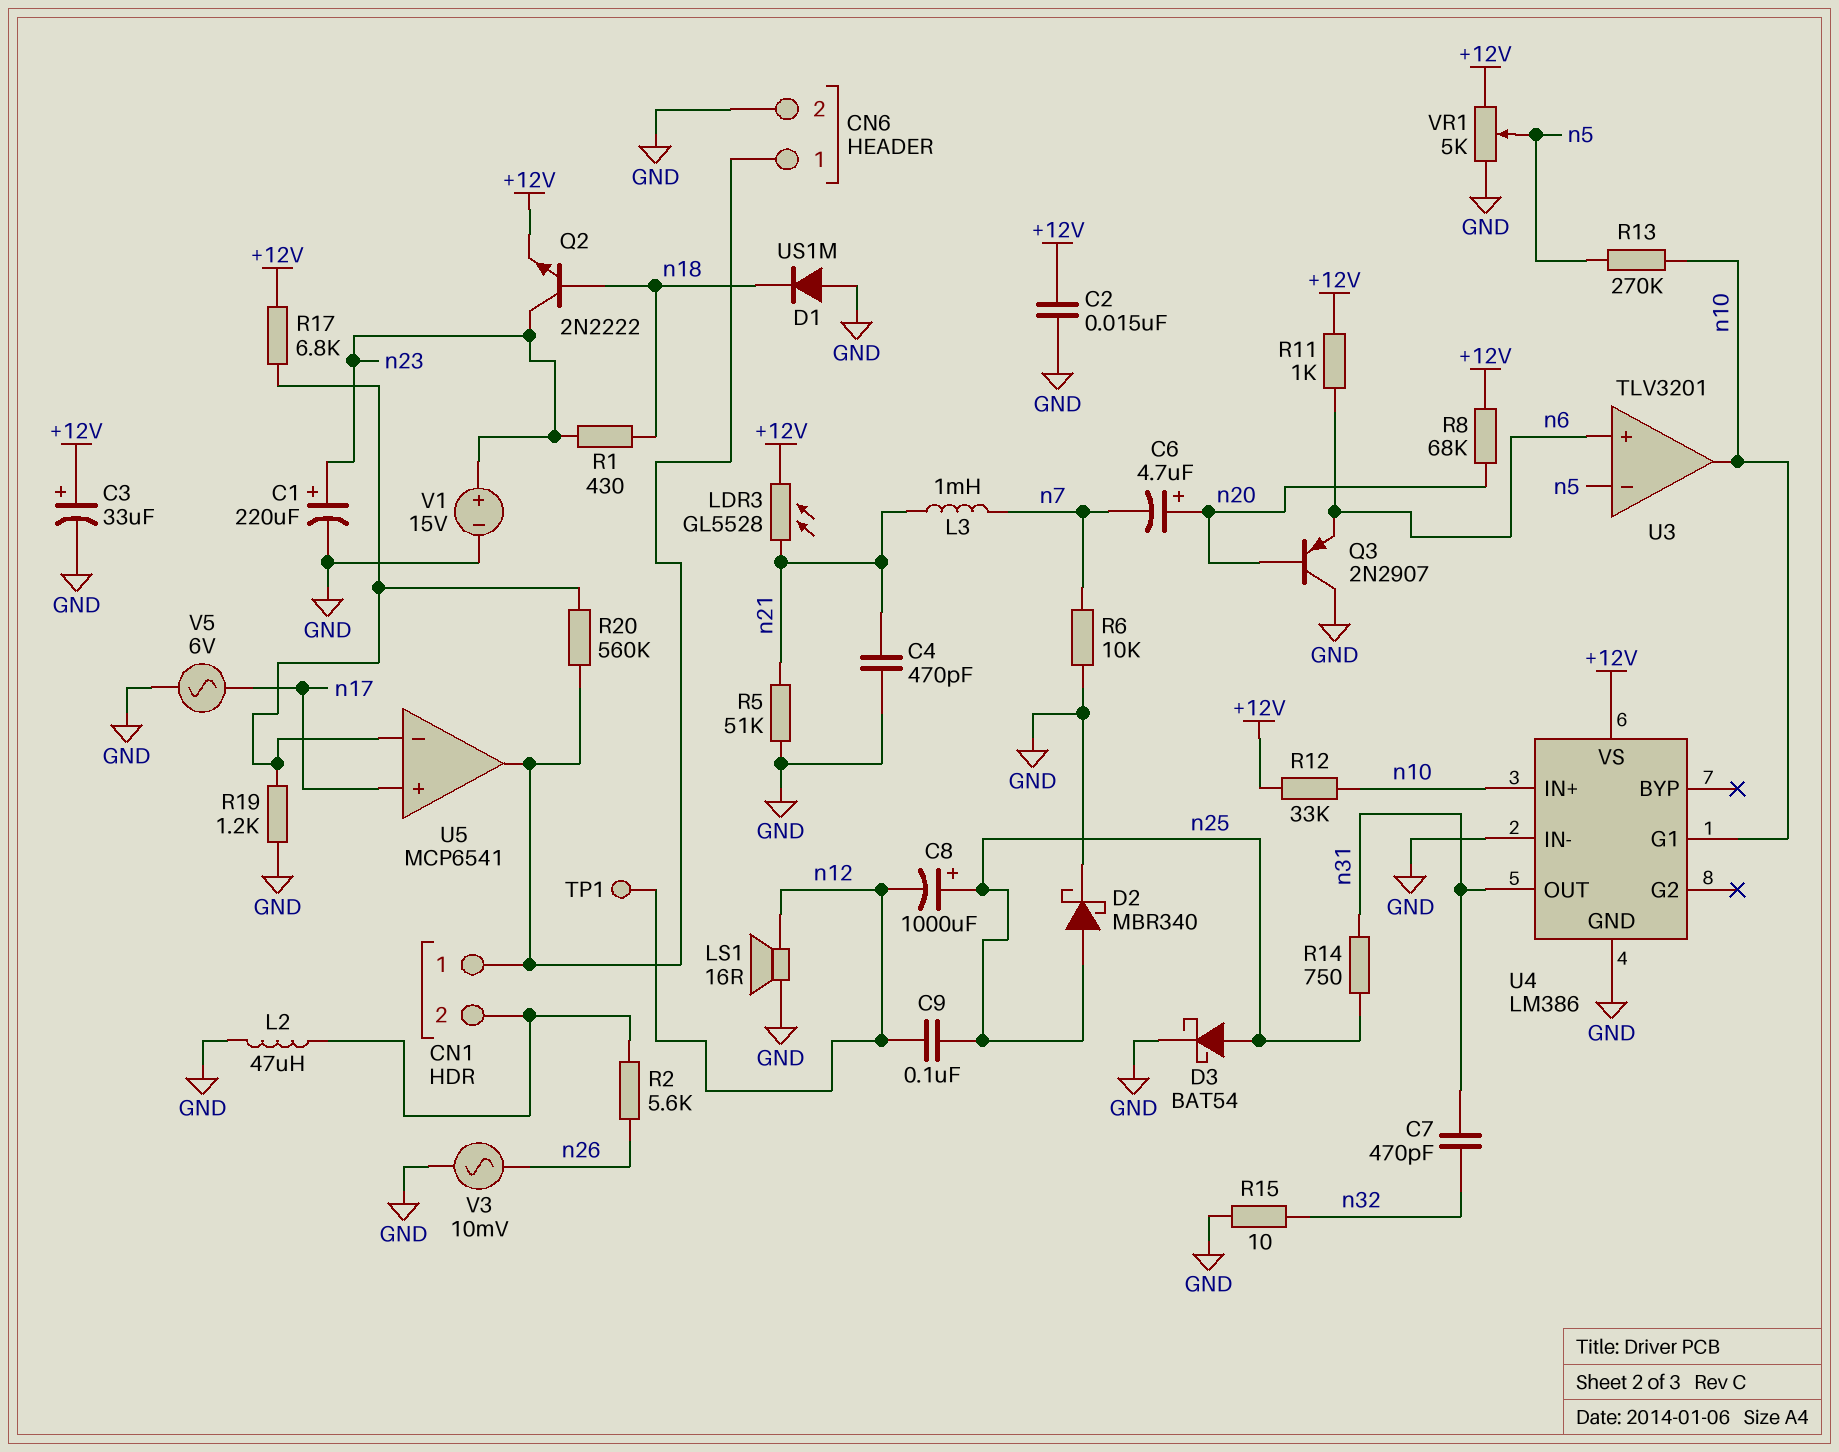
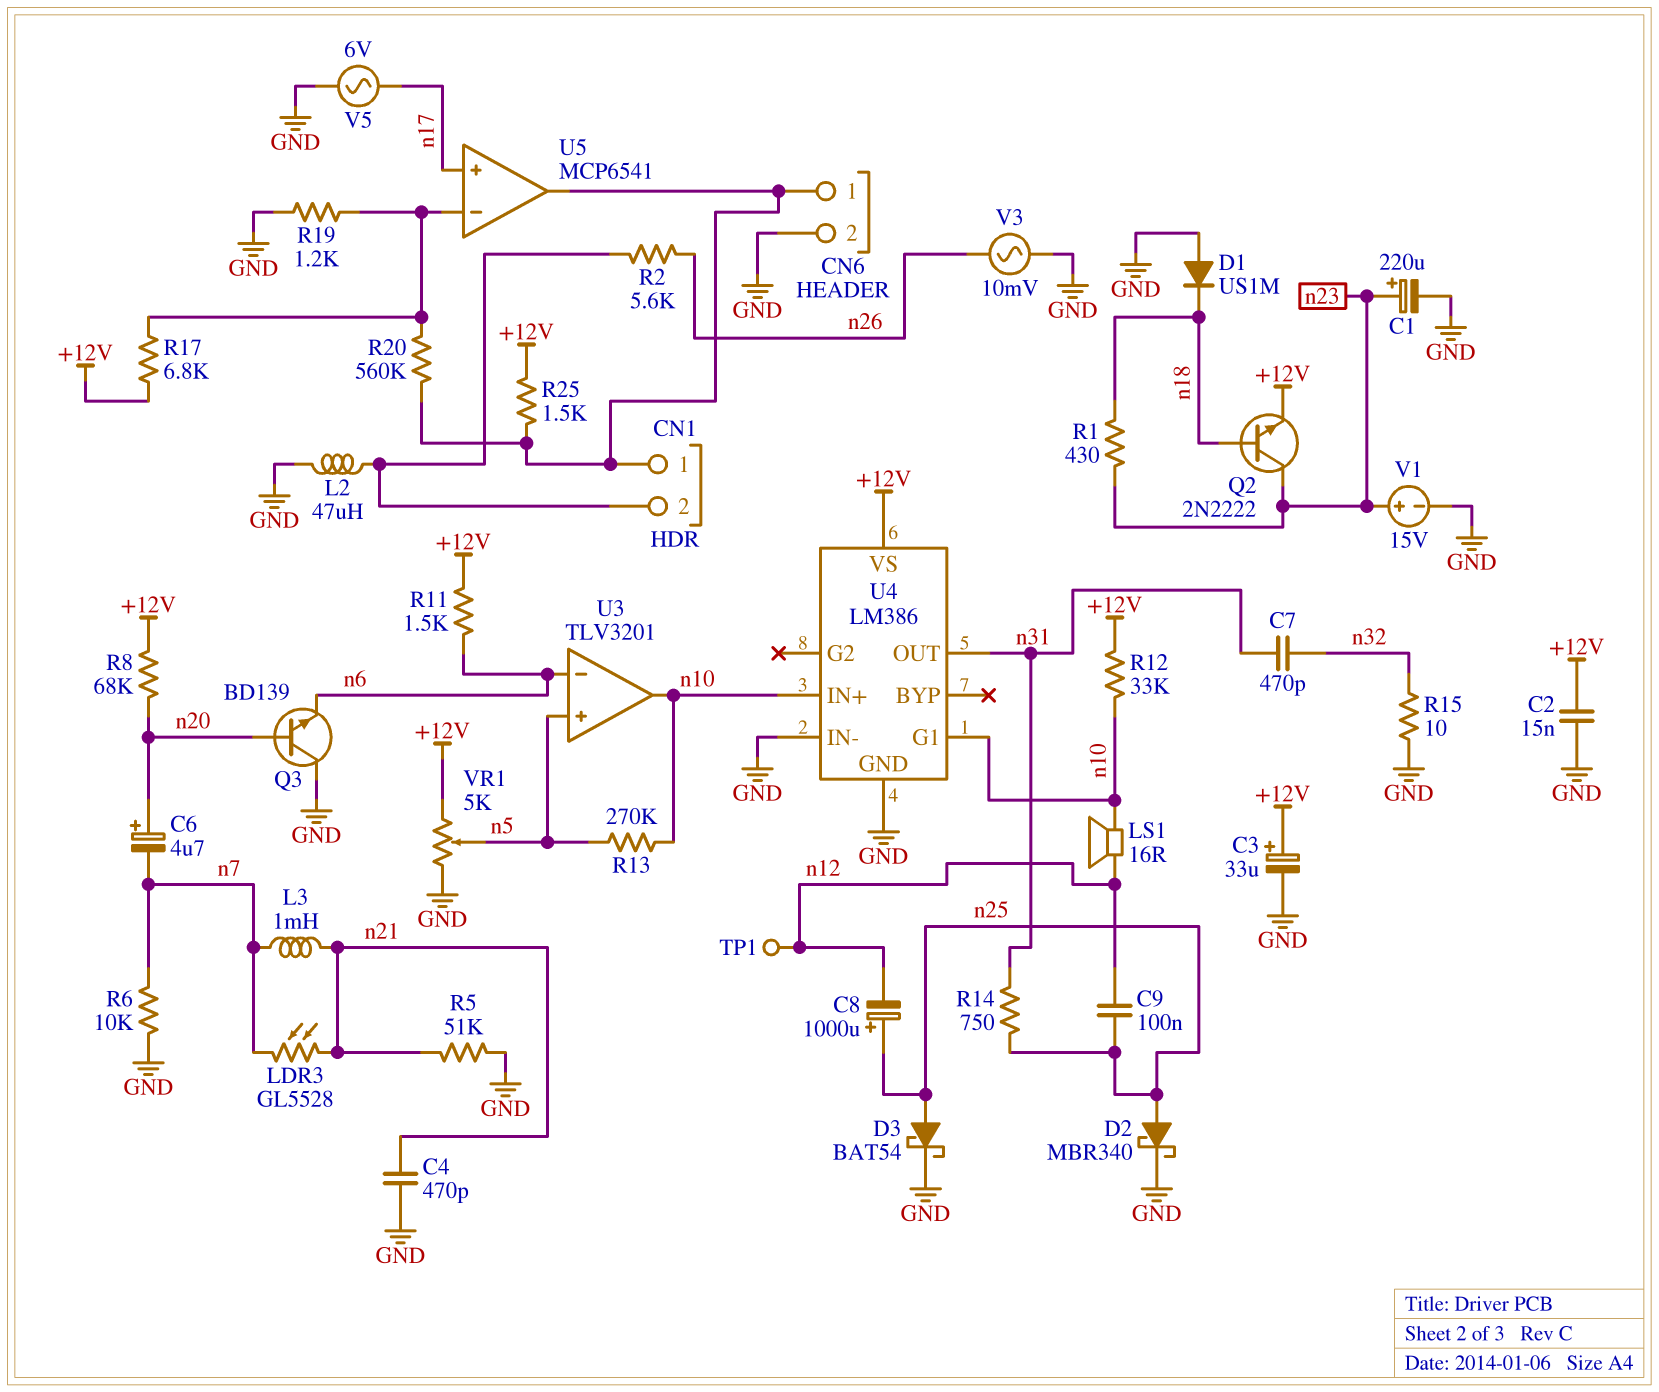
LDR3: GL5528 (+12V, n21) -> GL5528 (n7, n21)
LS1: speaker 16R (GND, n12) -> speaker 16R (n10, n12)
Q3: PNP 2N2907 (B n20, C GND, E n6) -> NPN BD139 (B n20, C GND, E n6)
R11: 1k (+12V, n6) -> 1.5k (+12V, n6)
R25: none -> 1.5k (+12V, CN1/1)
U3 pin in+: n6 -> n5
U3 pin in-: n5 -> n6

